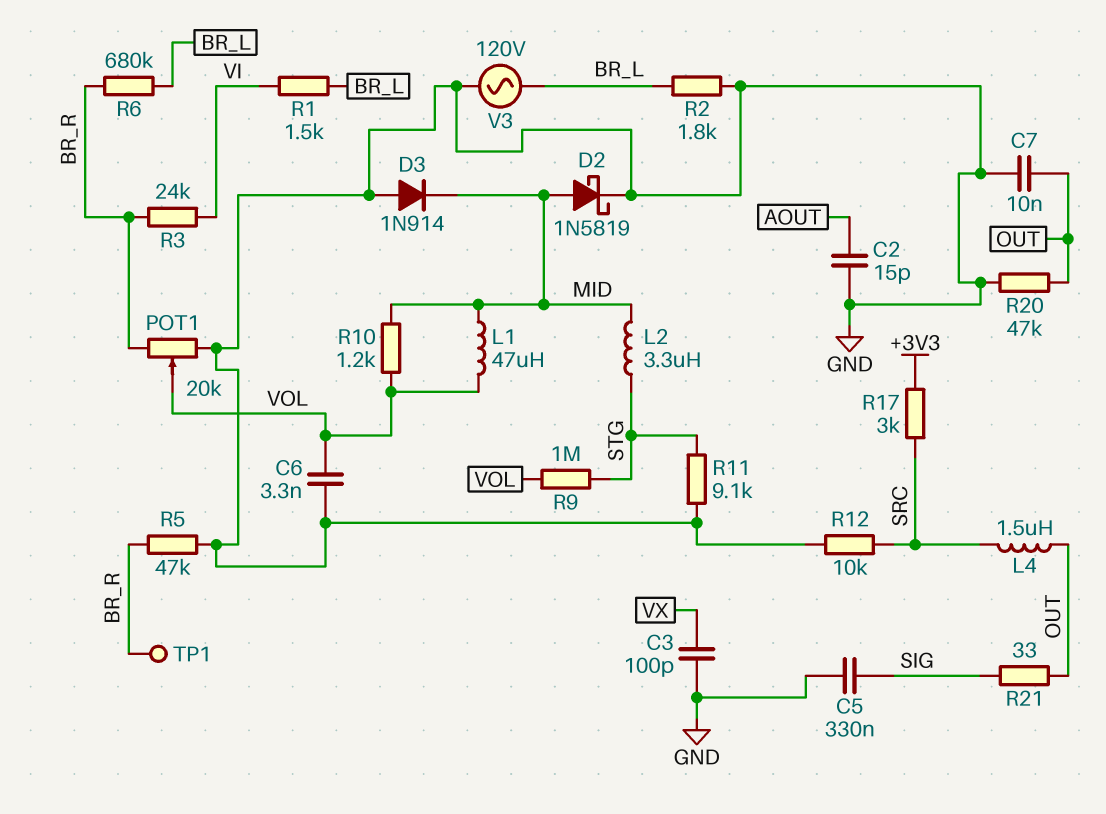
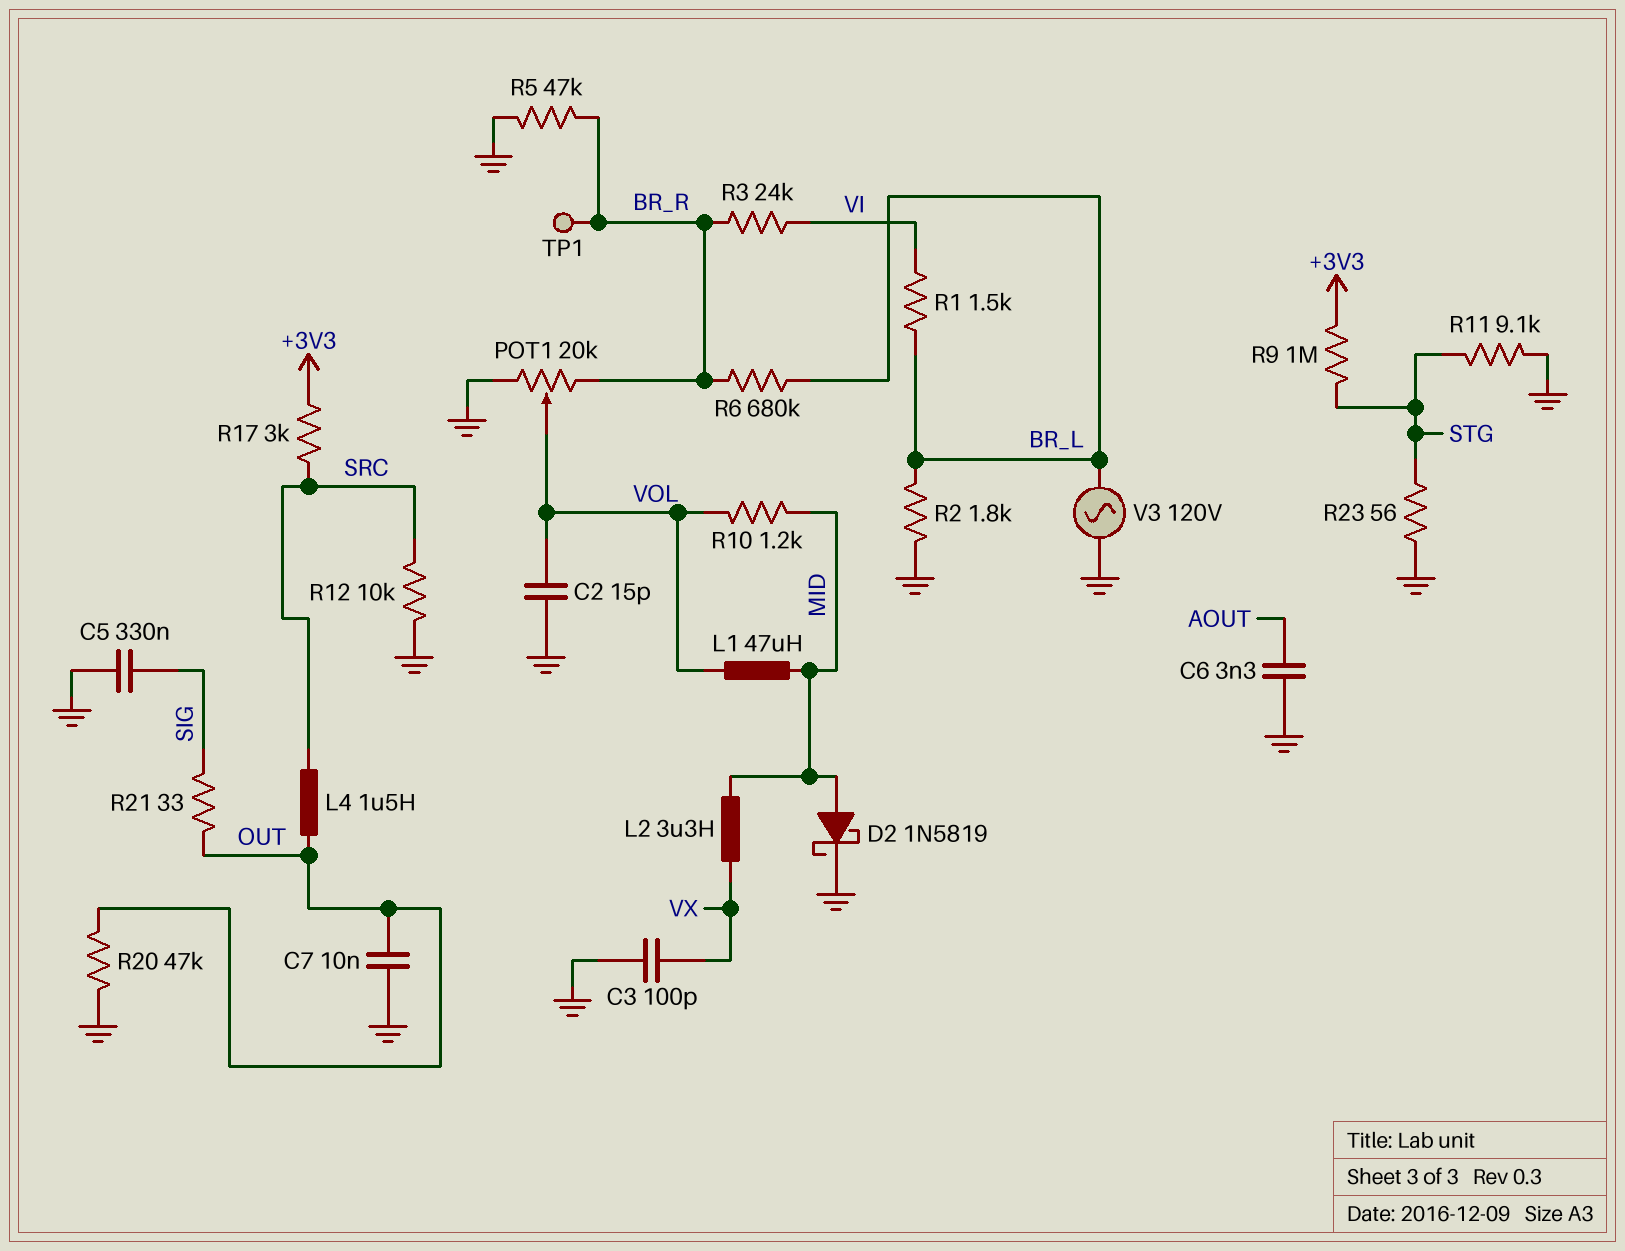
C2: 15pF (AOUT, GND) -> 15pF (GND, VOL)
C6: 3.3nF (GND, VOL) -> 3.3nF (AOUT, GND)
D3: diode 1N914 (A GND, K MID) -> none
L2: 3.3uH (MID, STG) -> 3.3uH (MID, VX)
R9: 1M (STG, VOL) -> 1M (+3V3, STG)
R23: none -> 56 (GND, STG)

